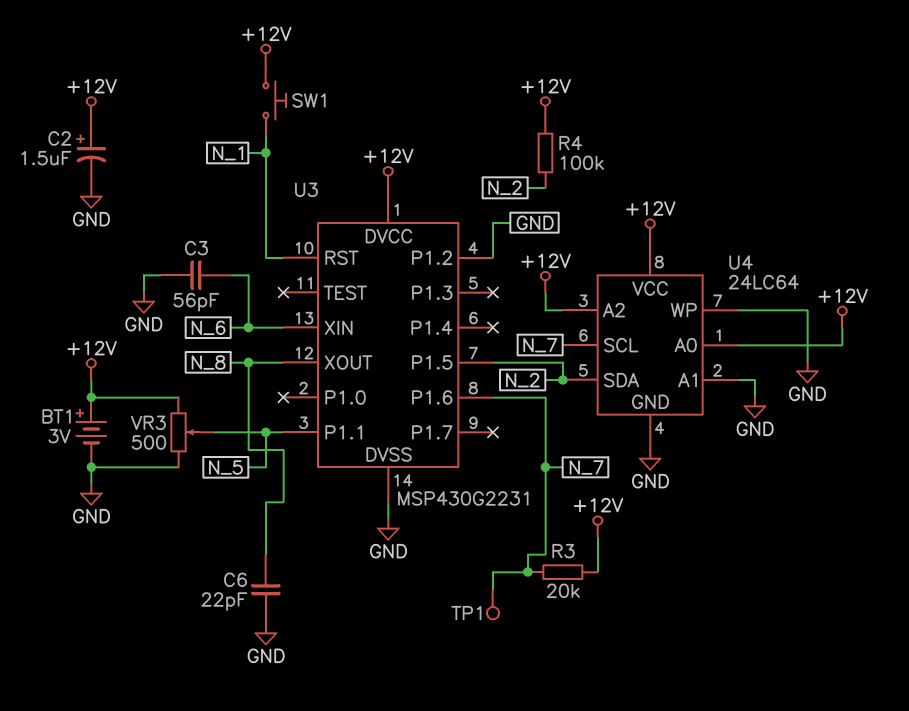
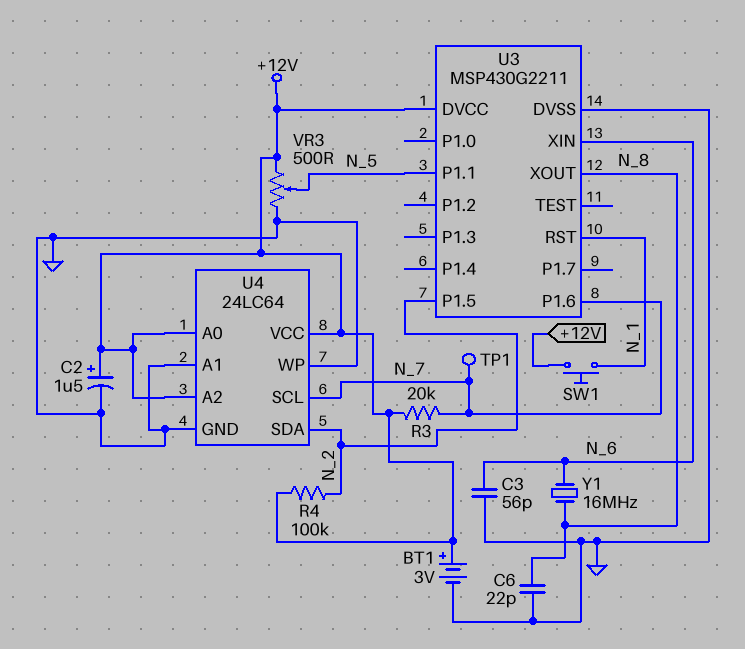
U3: MSP430G2231 -> MSP430G2211
U3 pin P1.2: GND -> none
Y1: none -> 16MHz (N_6, N_8)

